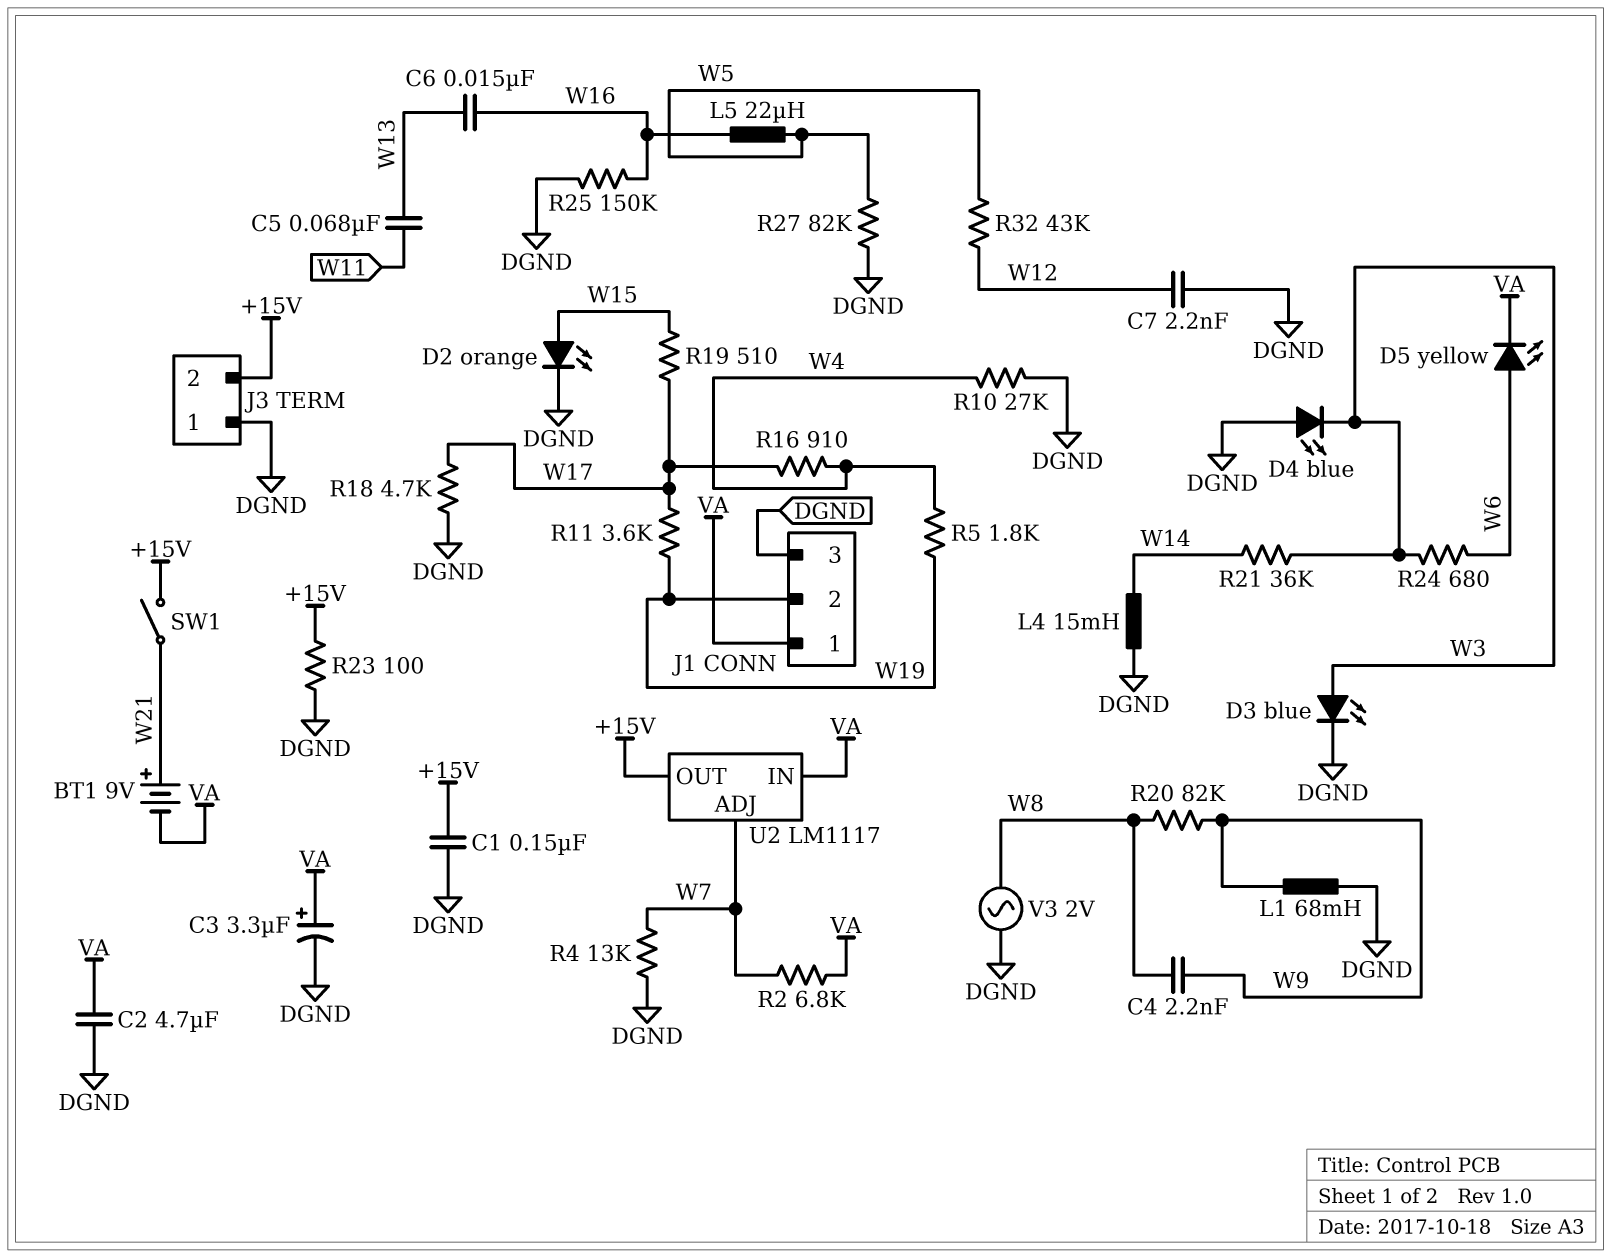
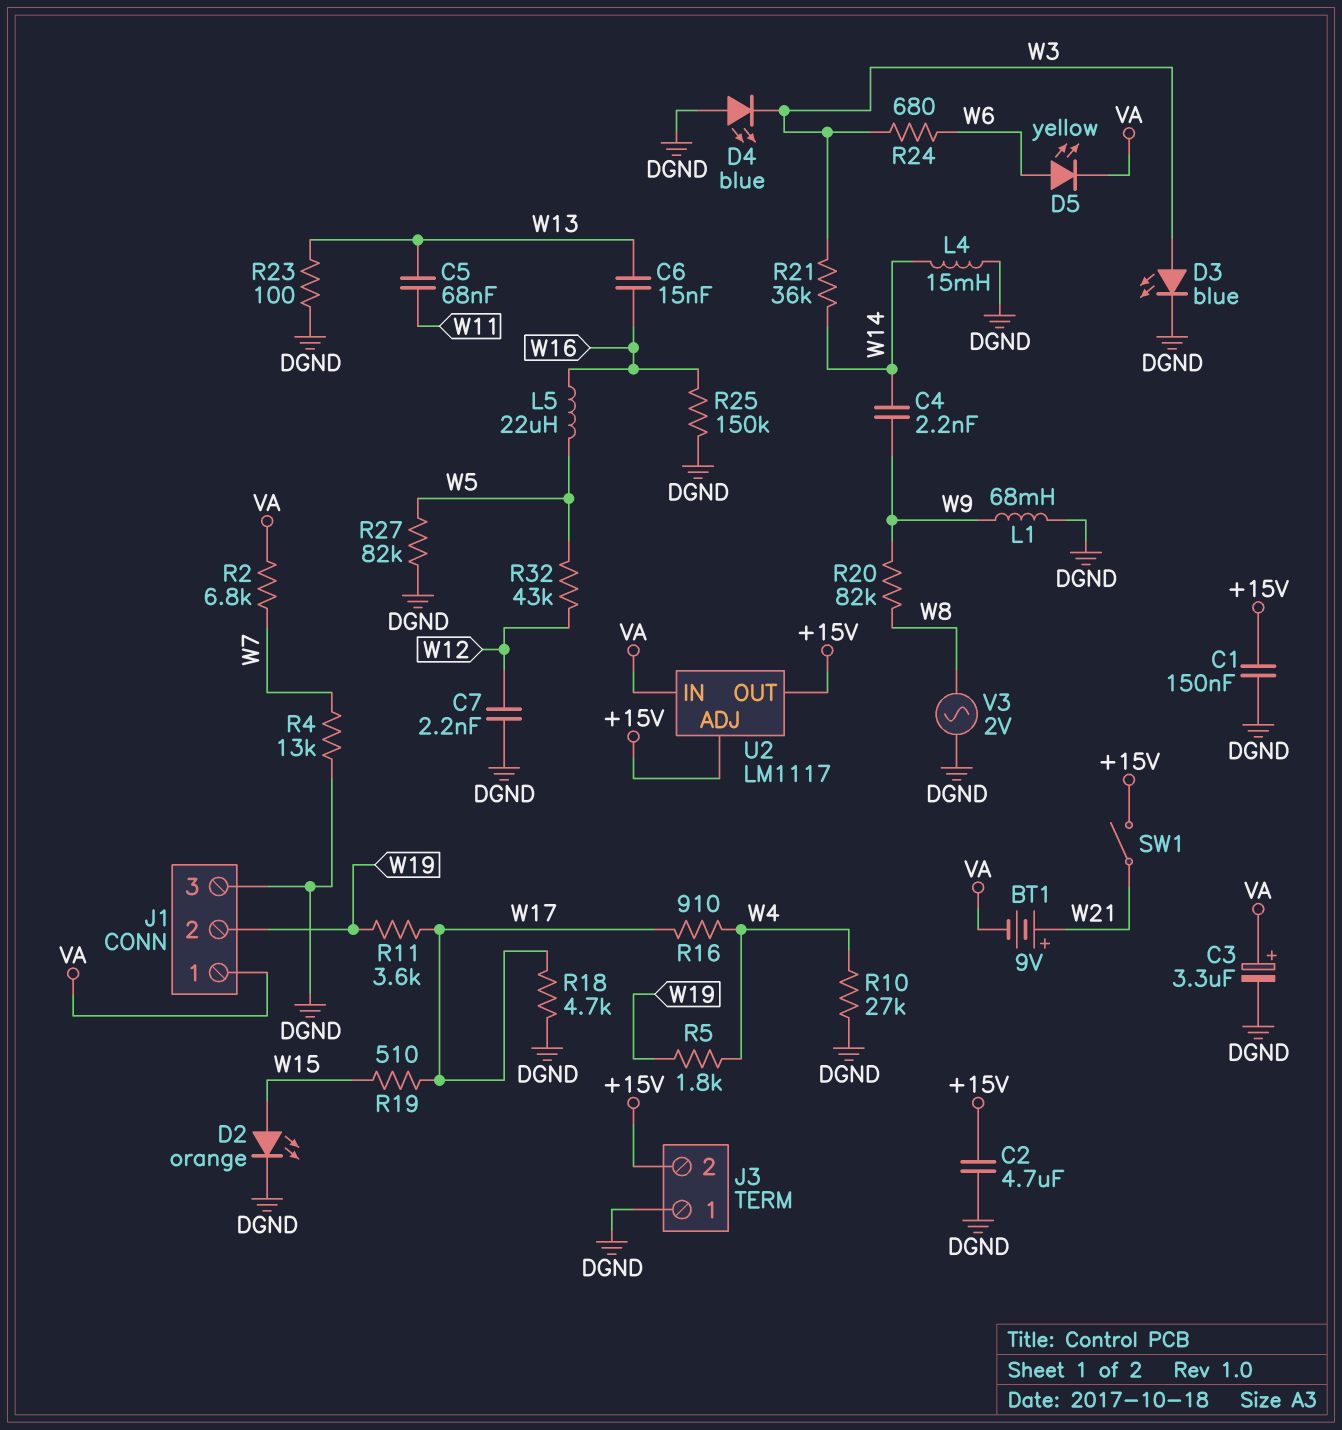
C2: 4.7uF (DGND, VA) -> 4.7uF (+15V, DGND)
C4: 2.2nF (W8, W9) -> 2.2nF (W9, W14)
R23: 100 (+15V, DGND) -> 100 (DGND, W13)
U2 pin ADJ: W7 -> +15V

